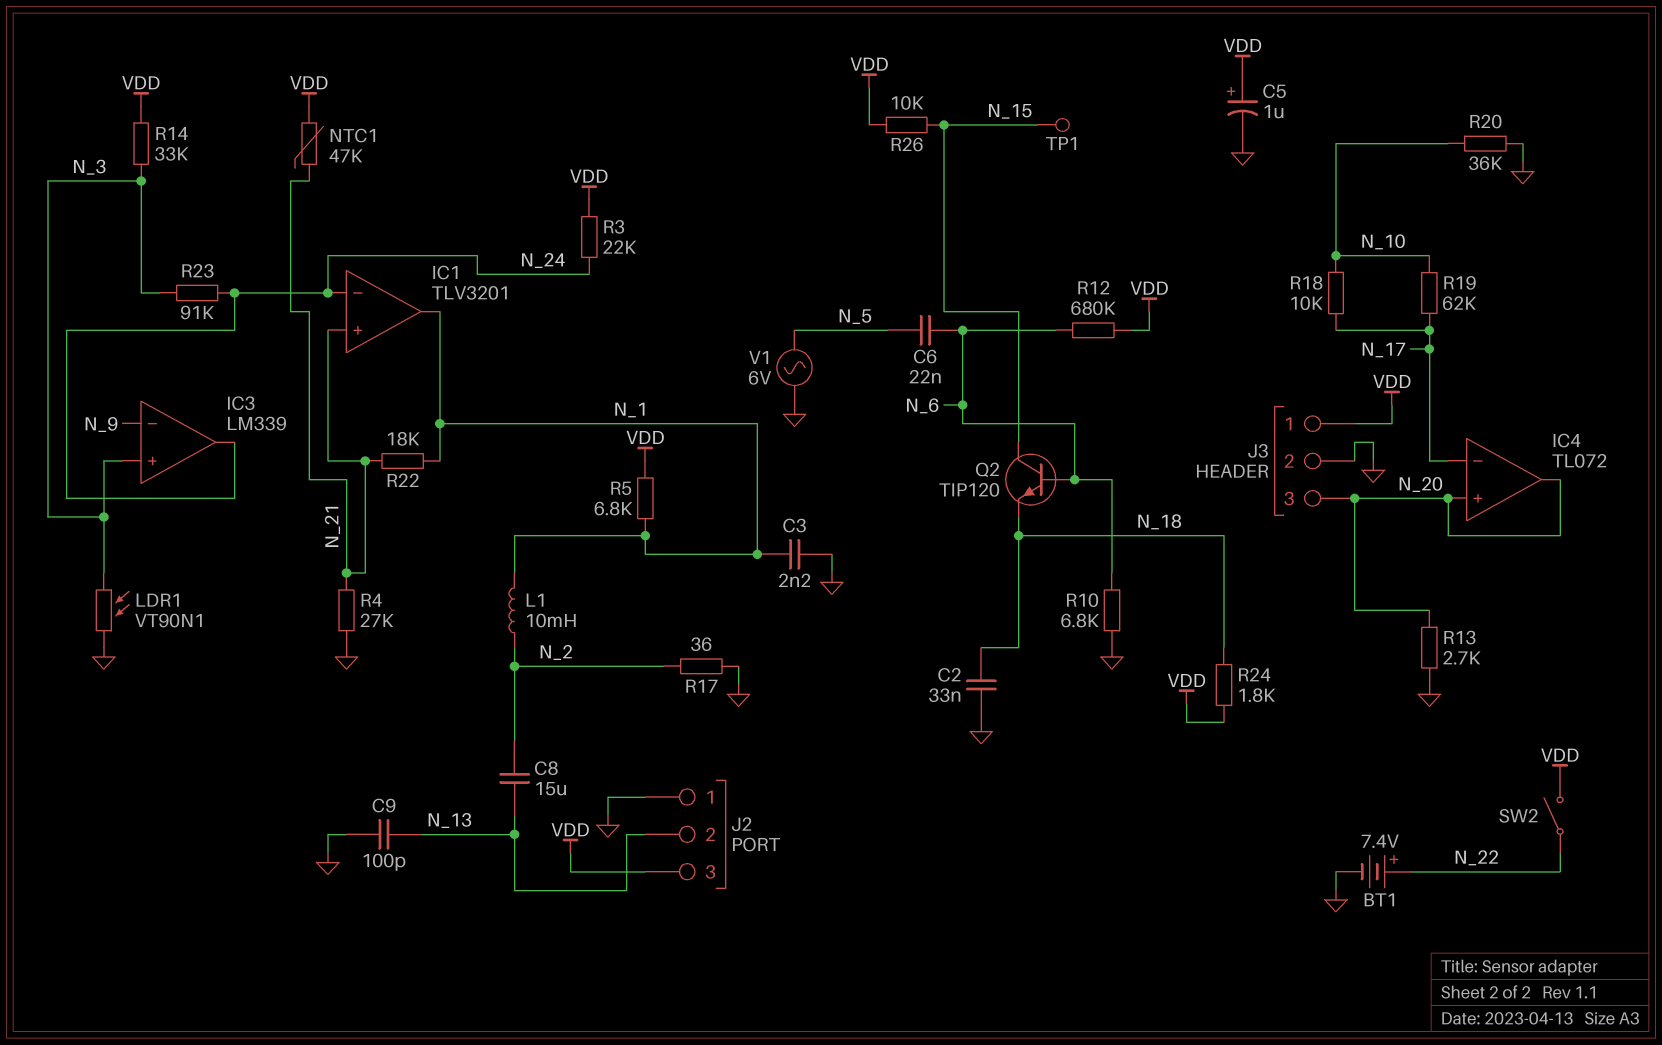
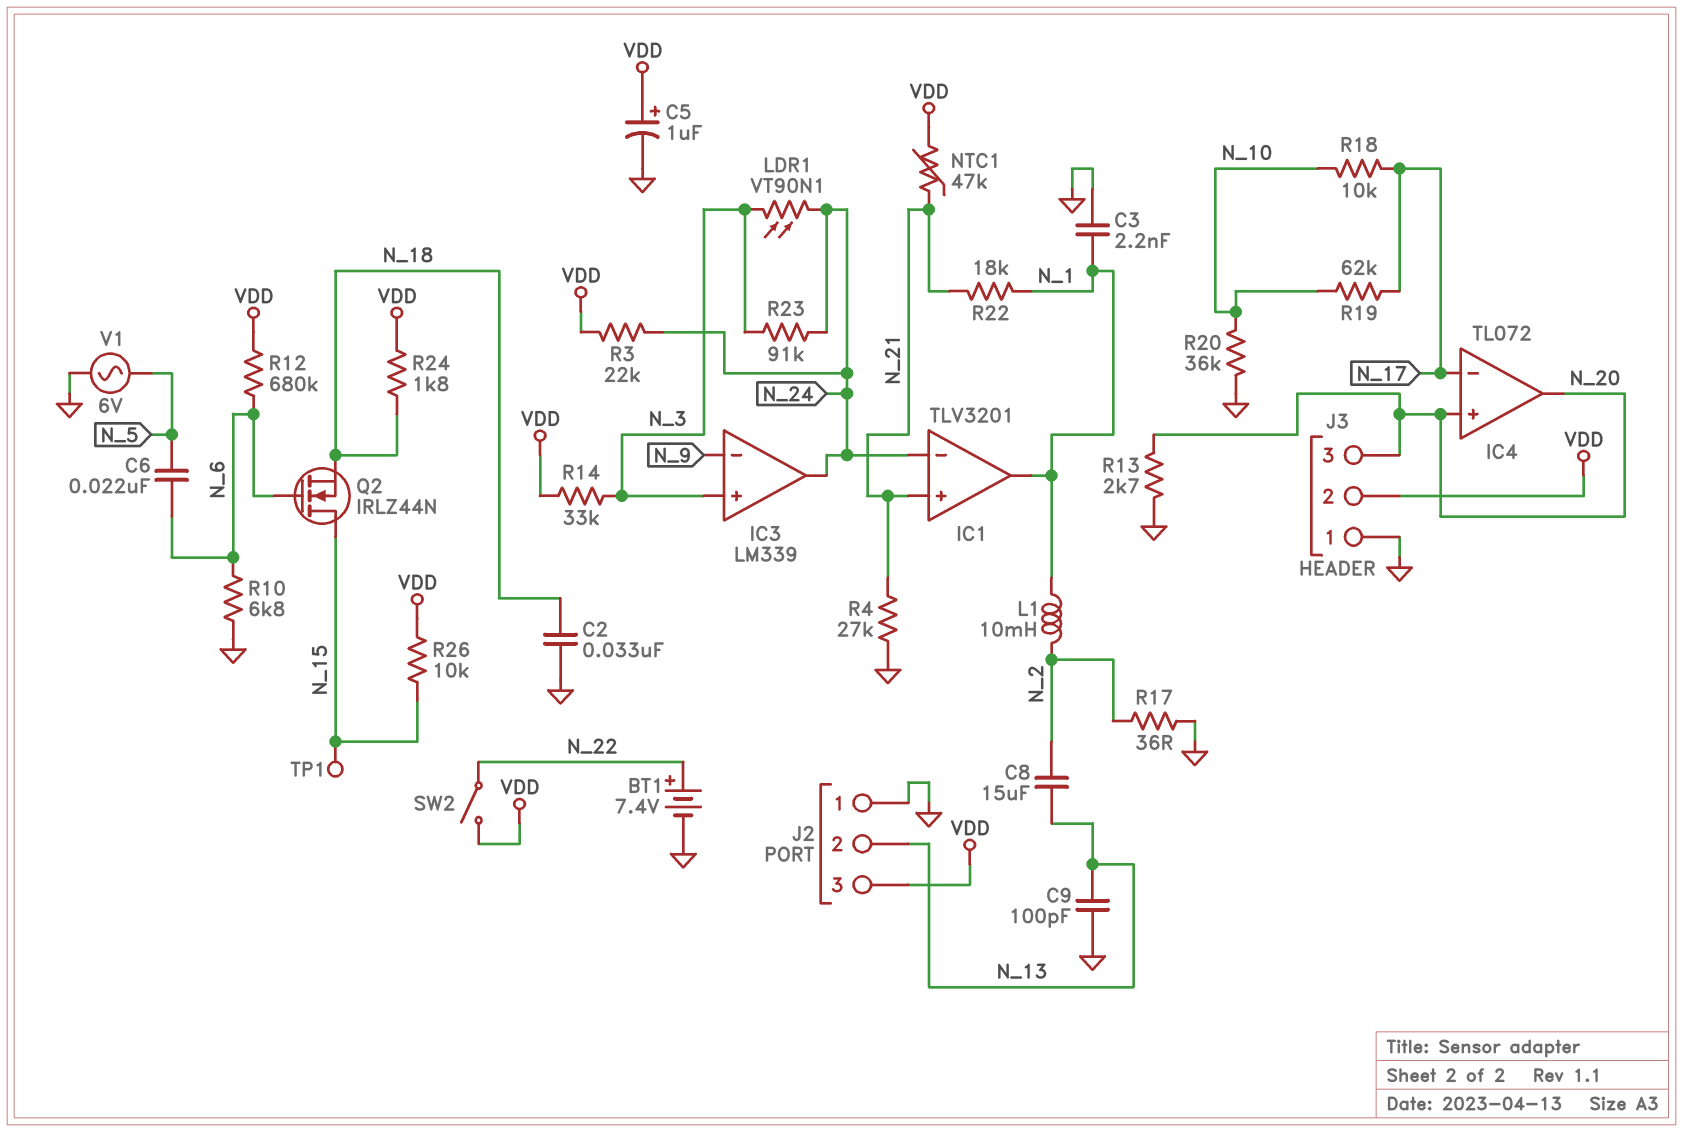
J3 pin 1: VDD -> GND
J3 pin 2: GND -> VDD
LDR1: VT90N1 (GND, N_3) -> VT90N1 (N_3, N_24)
Q2: NPN TIP120 (B N_6, C N_15, E N_18) -> NMOS IRLZ44N (G N_6, D N_15, S N_18)
R5: 6.8k (N_1, VDD) -> none

